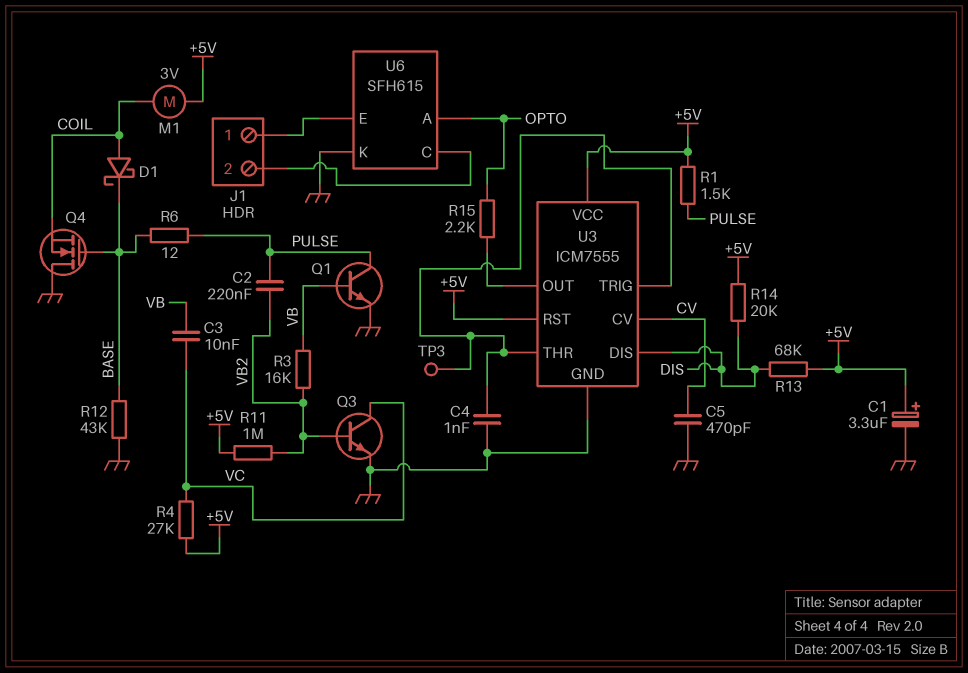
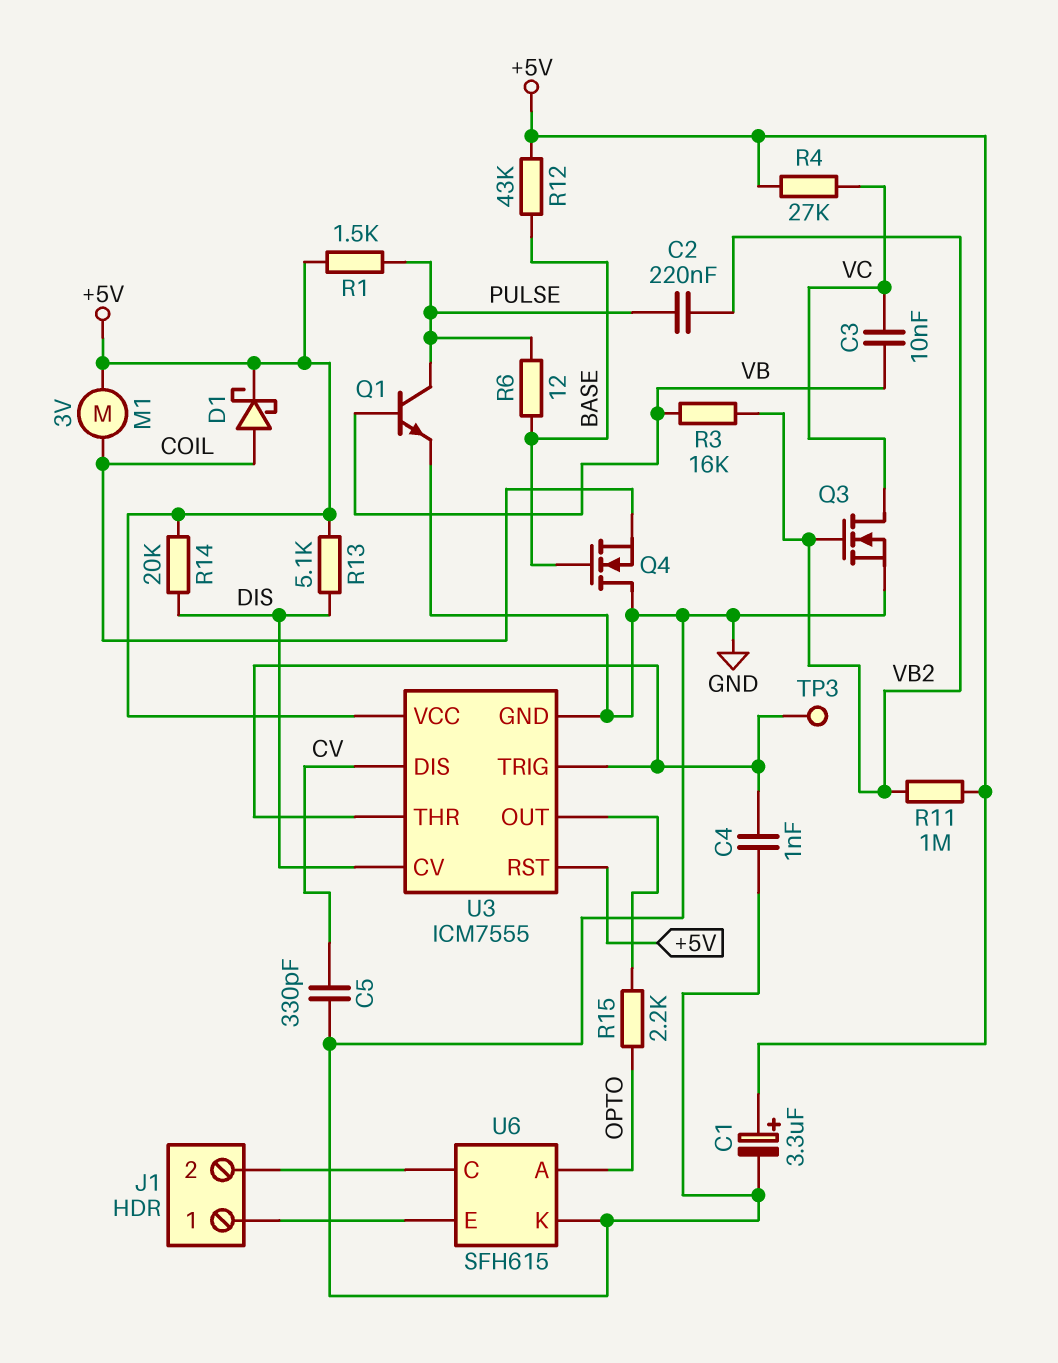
C5: 470pF (CV, GND) -> 330pF (CV, GND)
D1: schottky (A COIL, K BASE) -> schottky (A COIL, K +5V)
Q3: NPN (B VB2, C VC, E GND) -> NMOS (G VB2, D VC, S GND)
R12: 43k (BASE, GND) -> 43k (+5V, BASE)
R13: 68k (+5V, DIS) -> 5.1k (+5V, DIS)
U3 pin CV: CV -> DIS
U3 pin DIS: DIS -> CV

